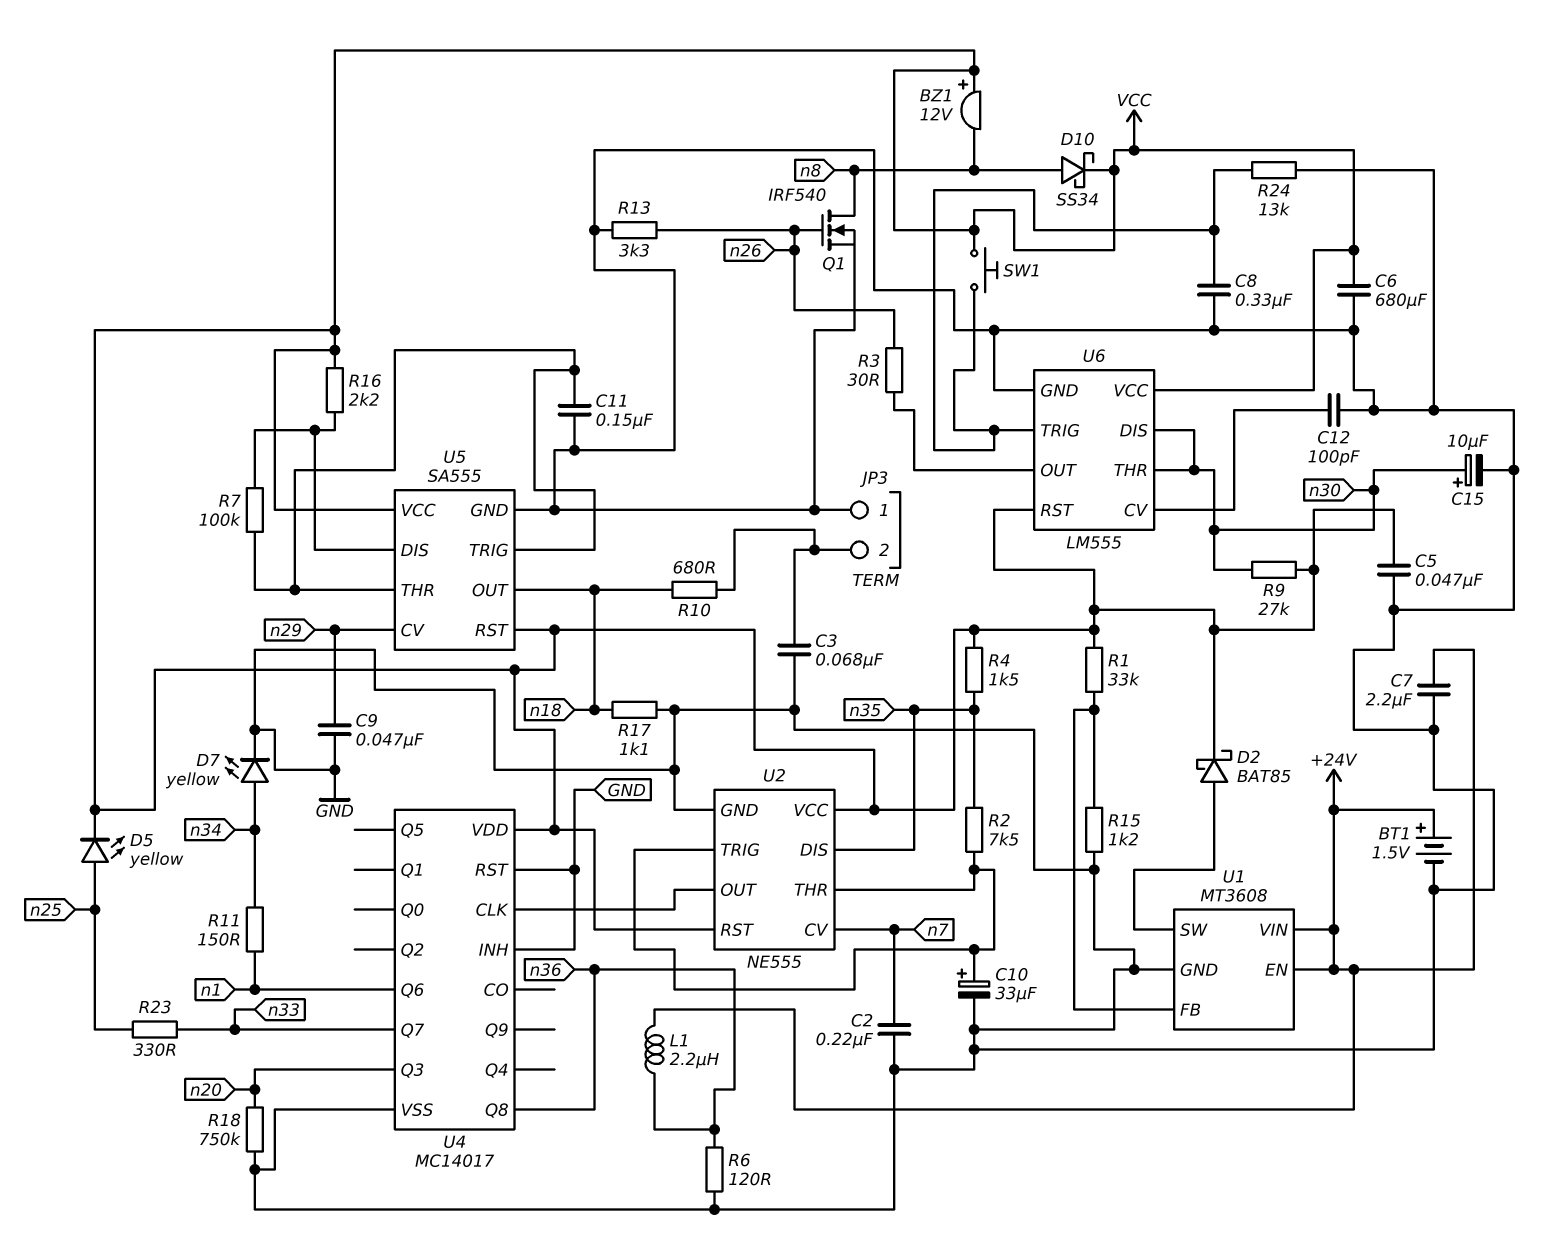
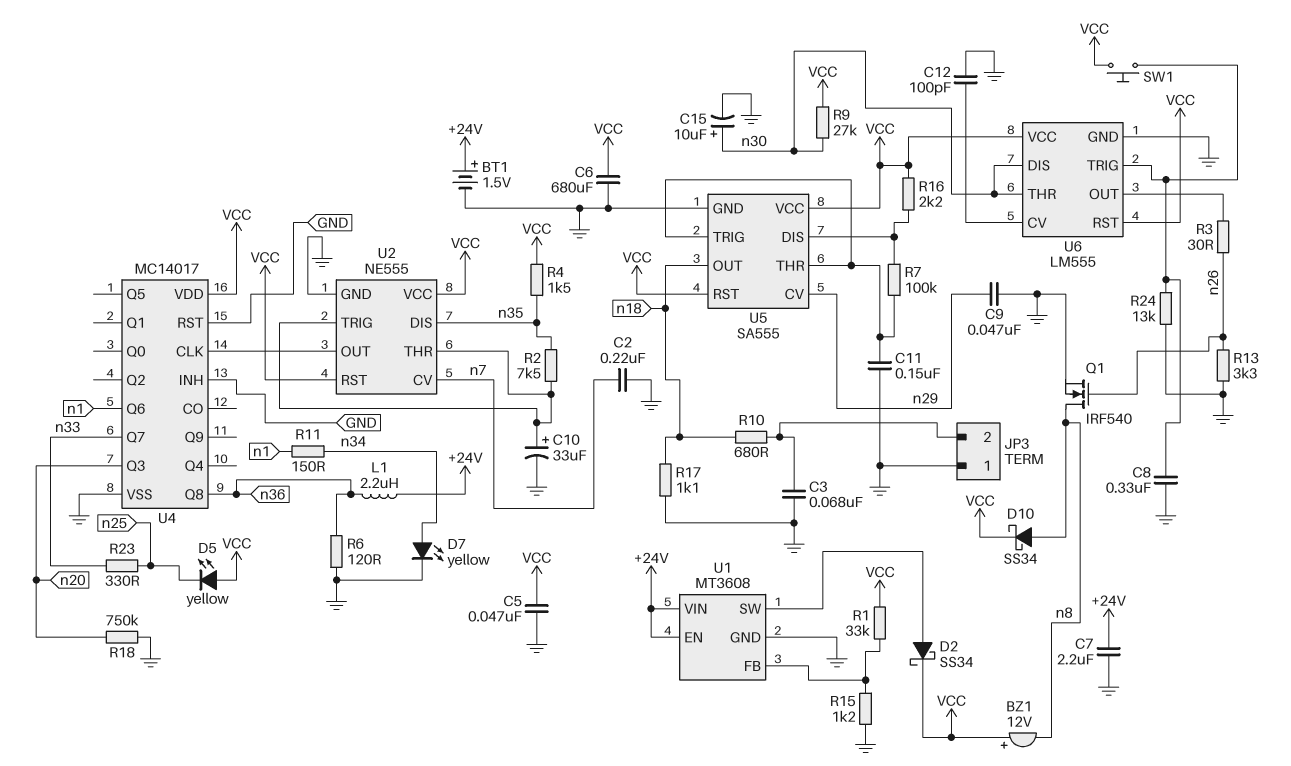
D2: schottky BAT85 (A U1/SW, K VCC) -> schottky SS34 (A U1/SW, K VCC)
D5: LED yellow (A n25, K VCC) -> LED yellow (A VCC, K n25)

